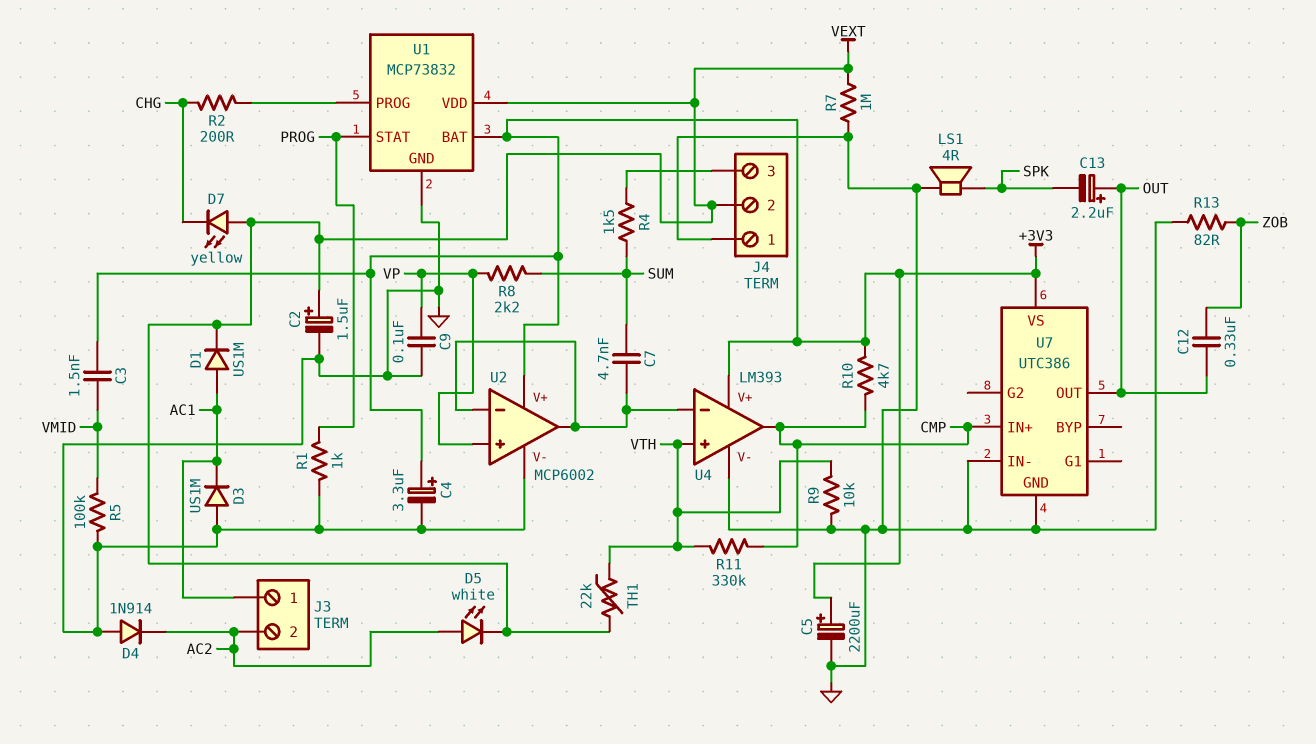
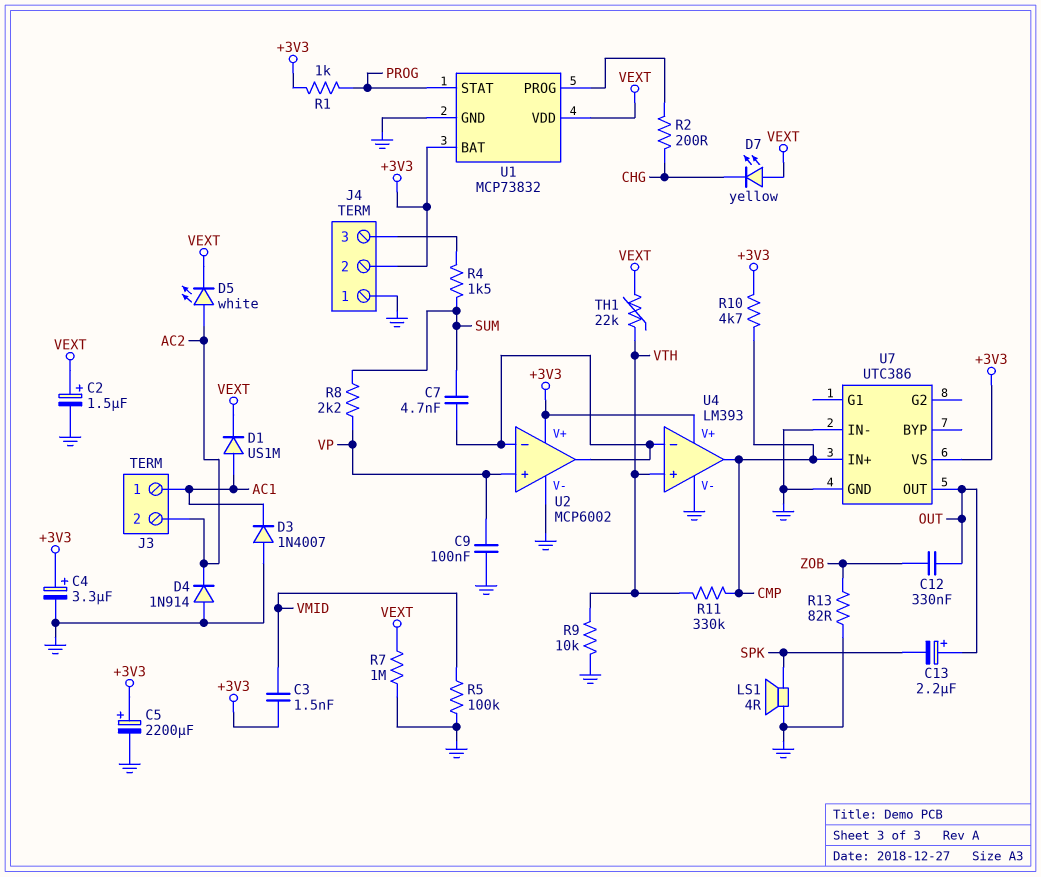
D3: diode US1M (A GND, K AC1) -> diode 1N4007 (A GND, K AC1)
J4 pin 2: VEXT -> +3V3
R1: 1k (GND, PROG) -> 1k (+3V3, PROG)

